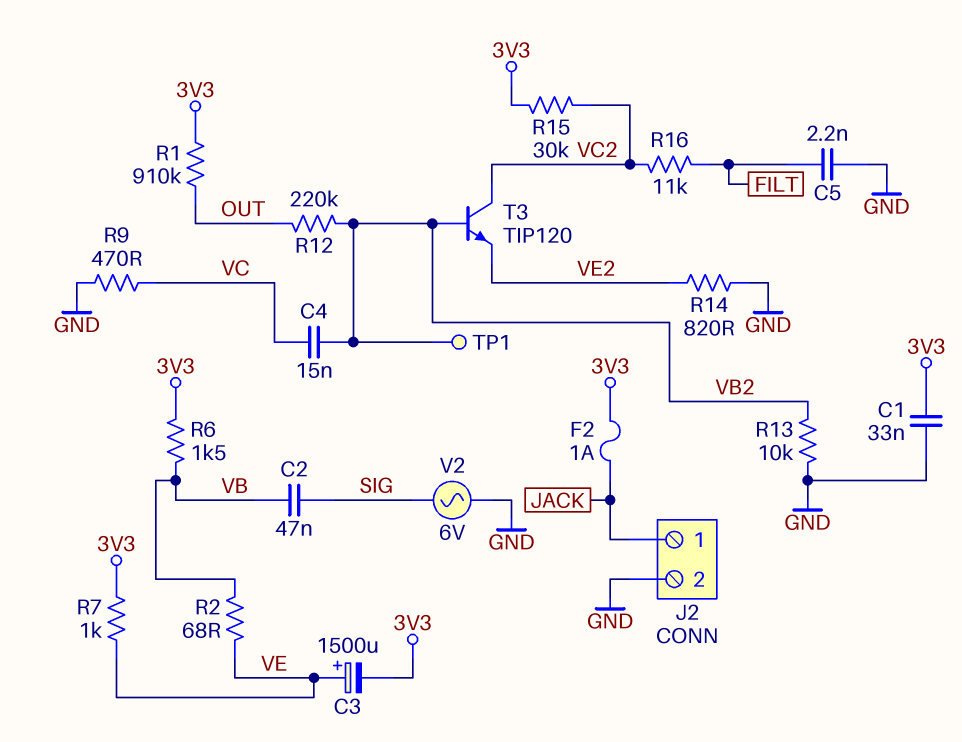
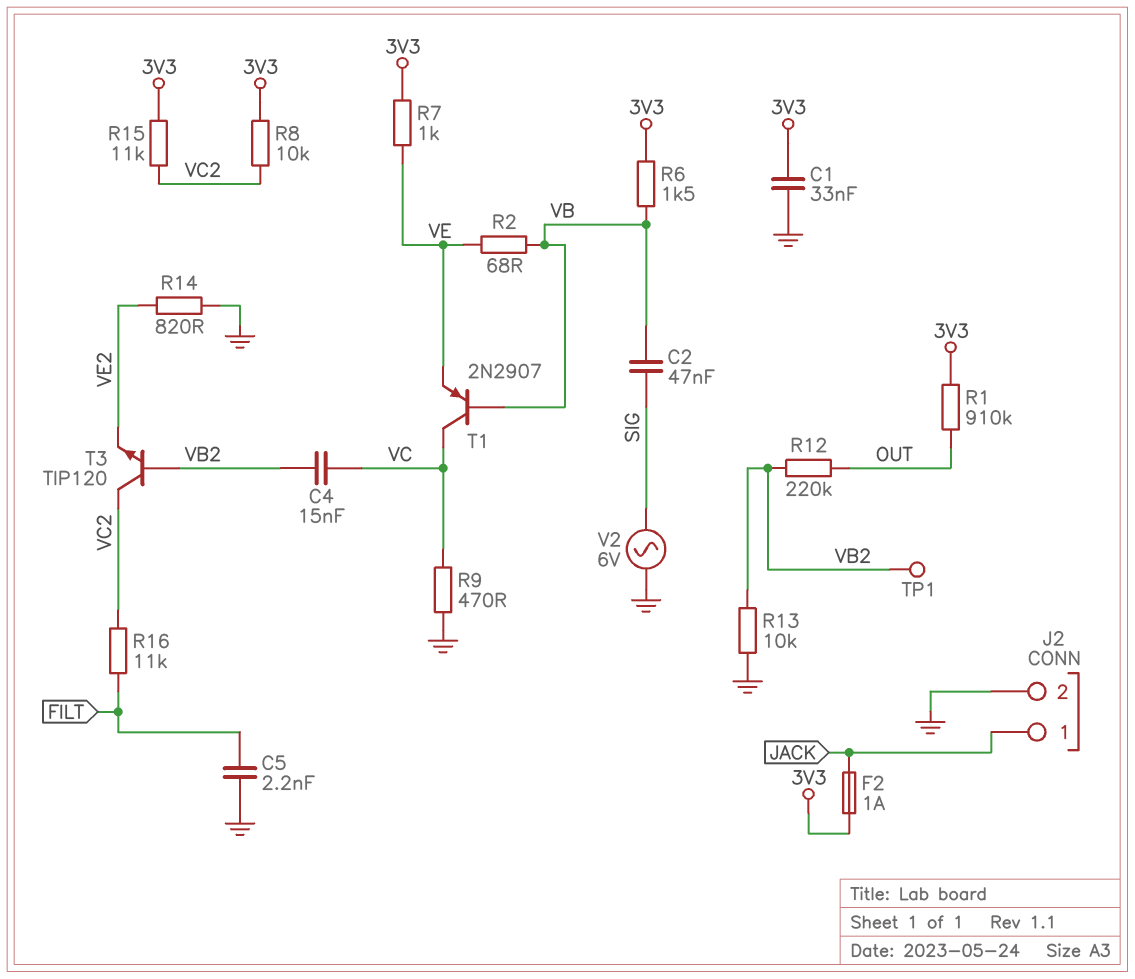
C3: 1500uF (plus VE, minus 3V3) -> none
R8: none -> 10k (3V3, VC2)
R15: 30k (3V3, VC2) -> 11k (3V3, VC2)
T1: none -> PNP 2N2907 (B VB, C VC, E VE)

